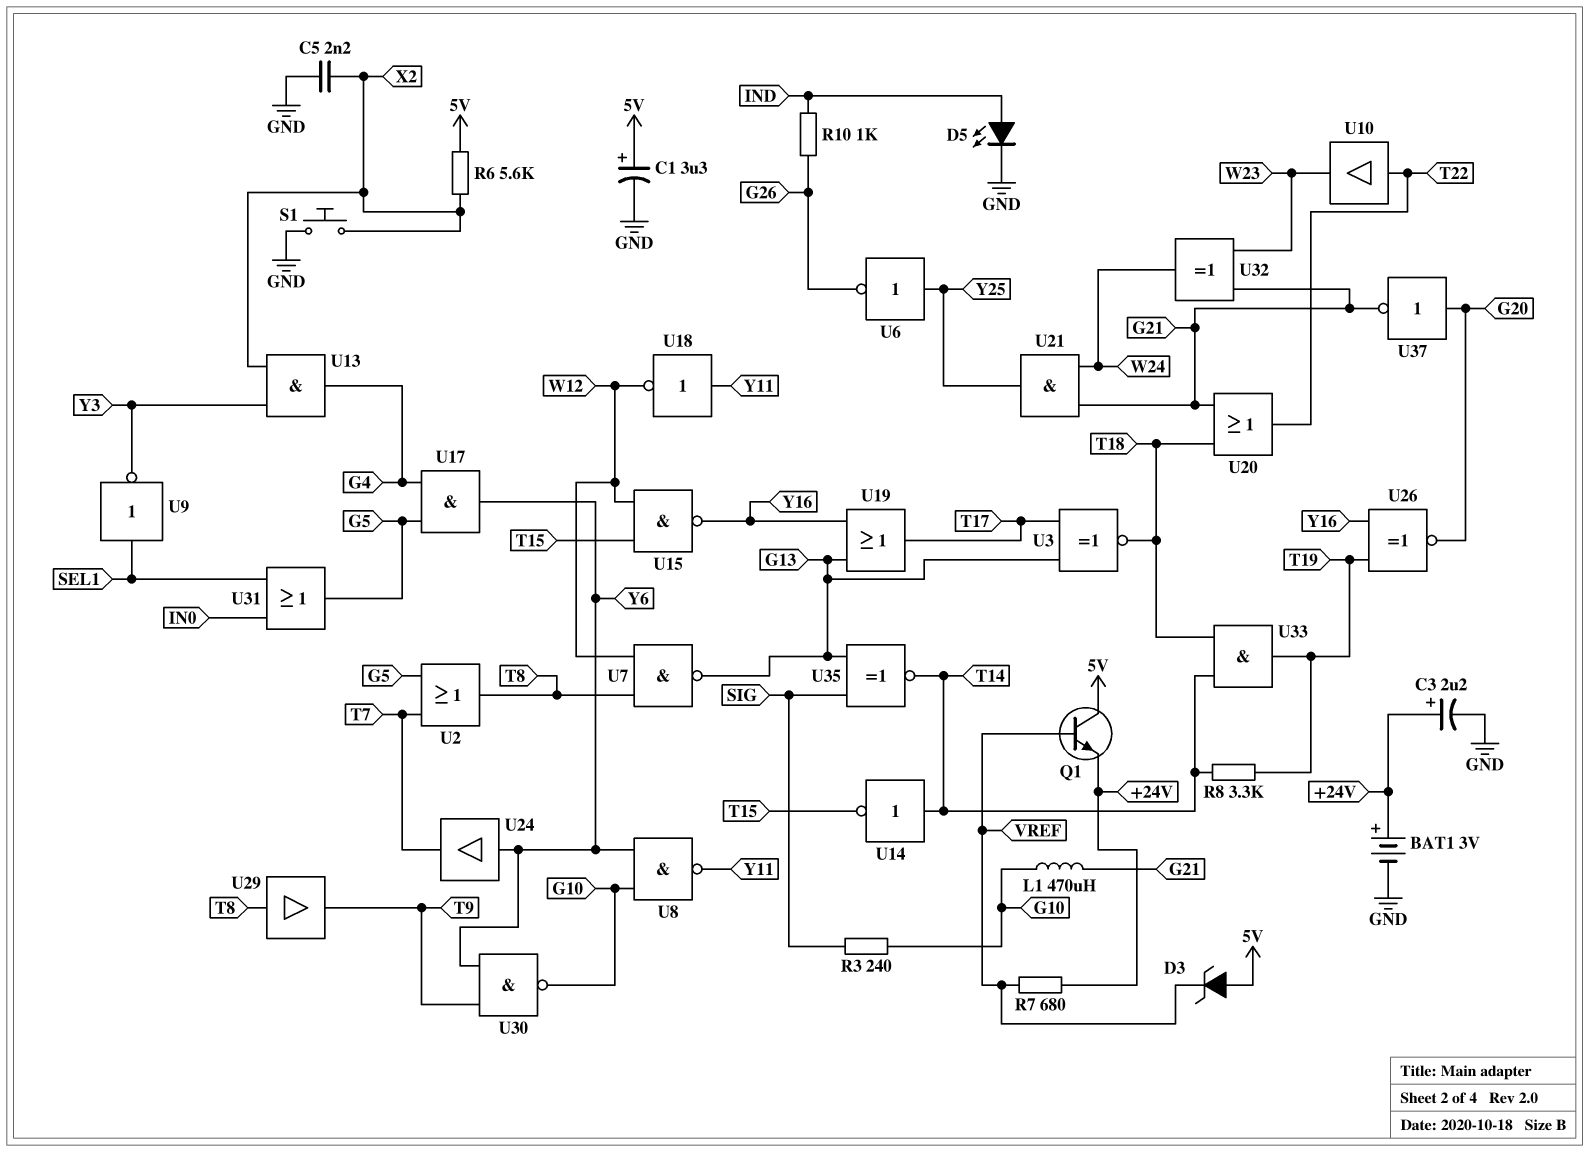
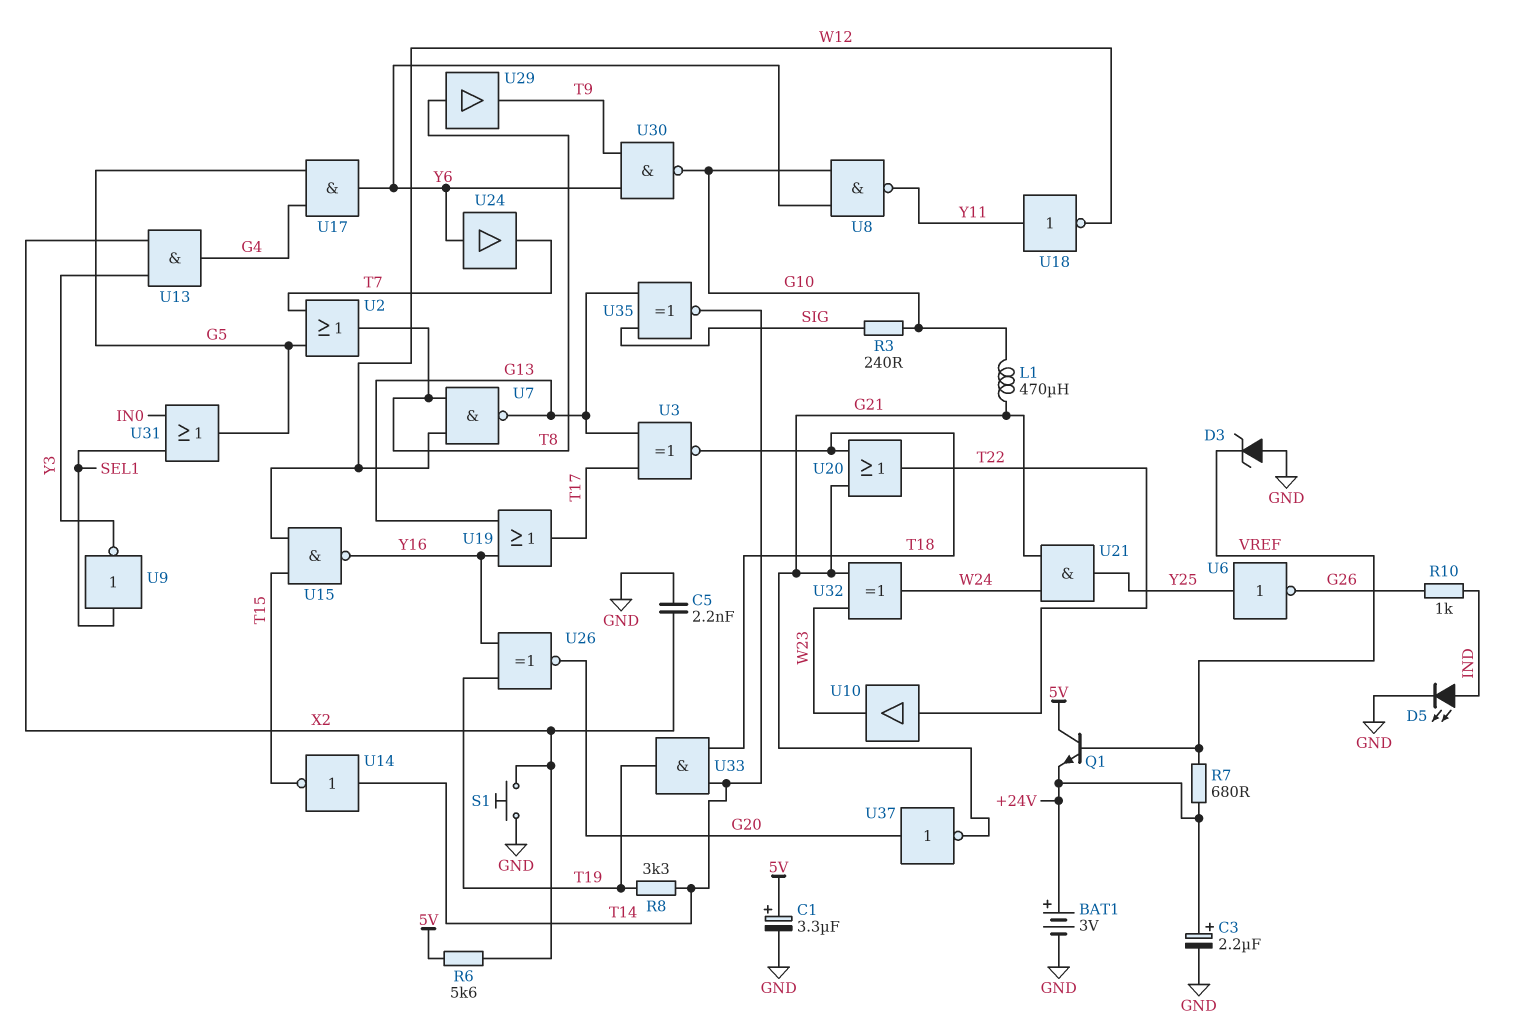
D3: zener (A 5V, K VREF) -> zener (A GND, K VREF)

